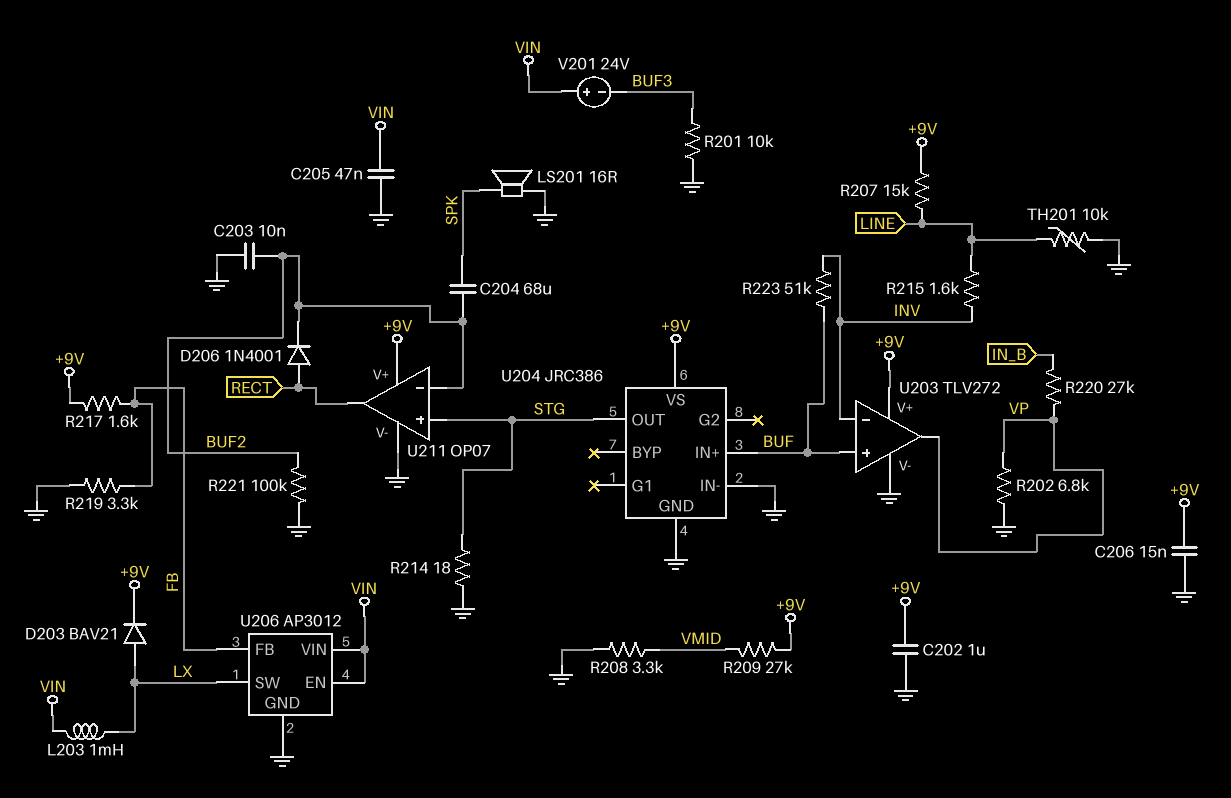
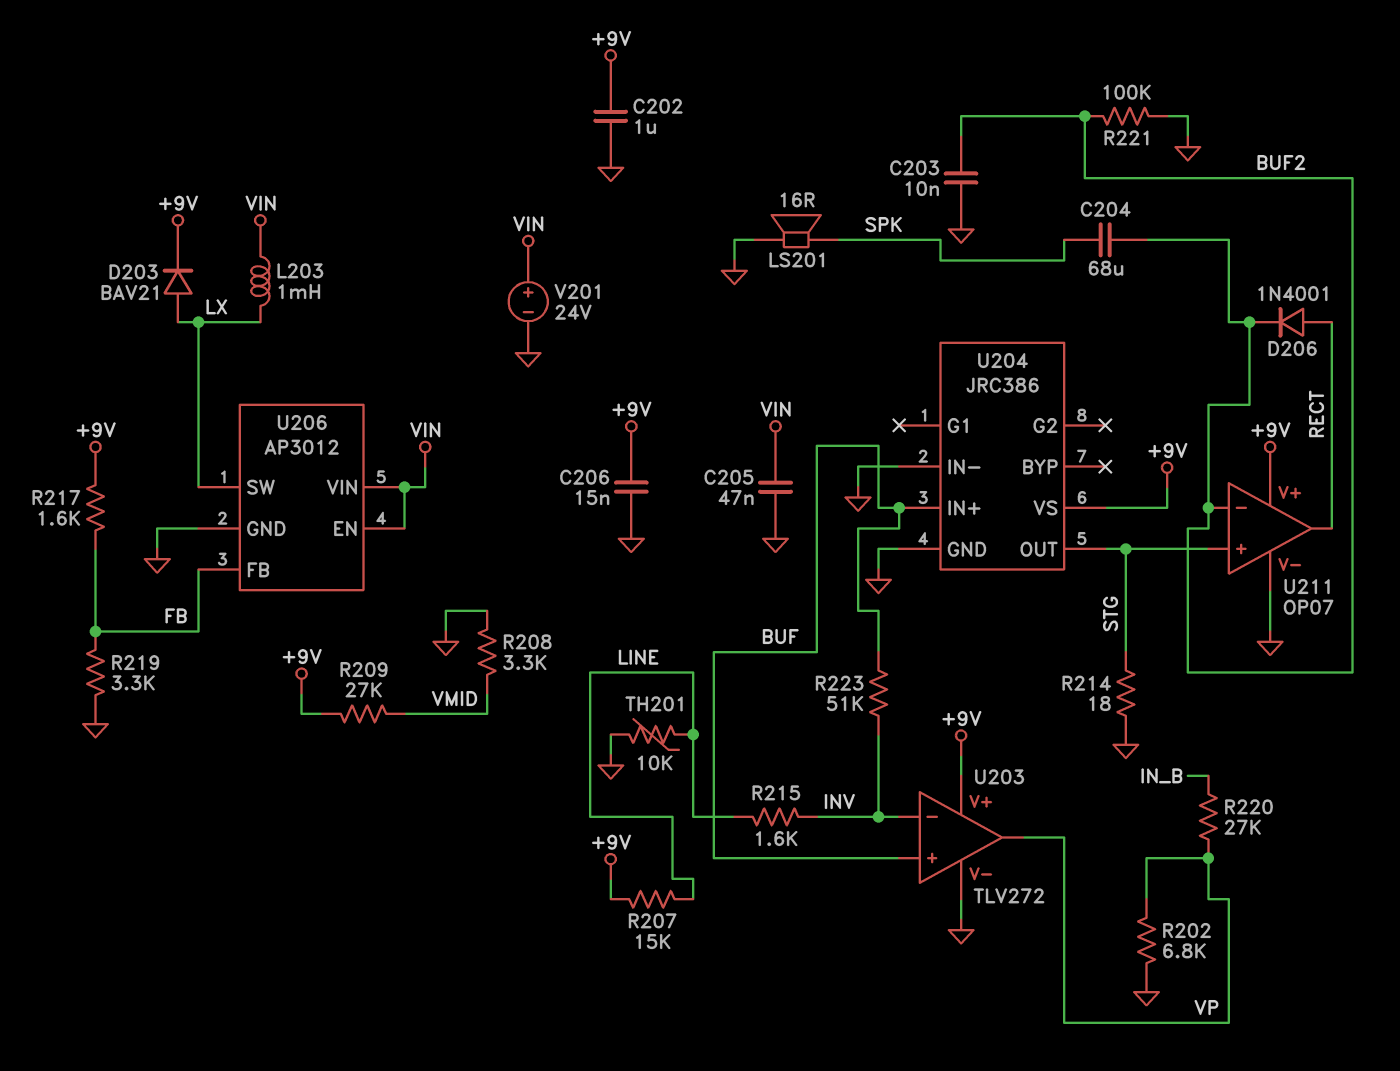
R201: 10k (BUF3, GND) -> none
V201: 24V (plus VIN, minus BUF3) -> 24V (plus VIN, minus GND)

